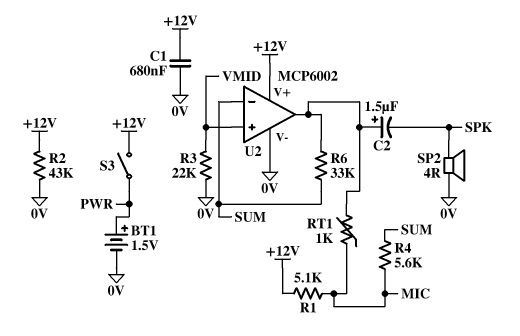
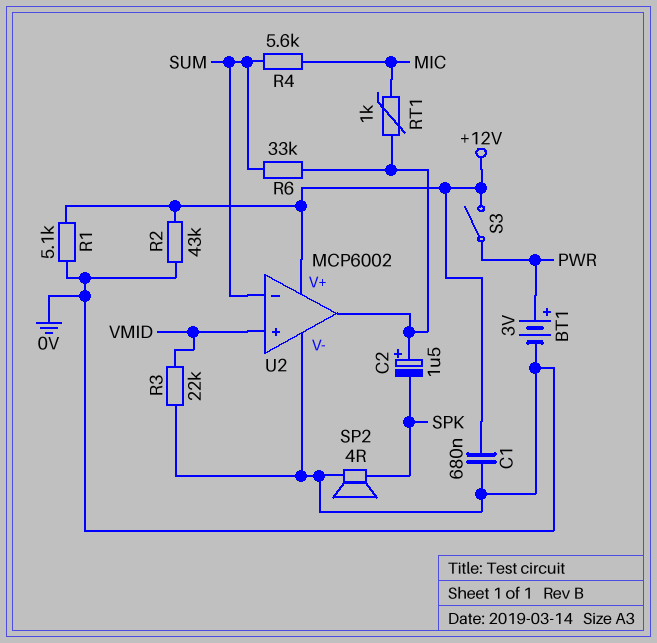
BT1: 1.5V (plus PWR, minus 0V) -> 3V (plus PWR, minus 0V)
R1: 5.1k (+12V, MIC) -> 5.1k (+12V, 0V)

